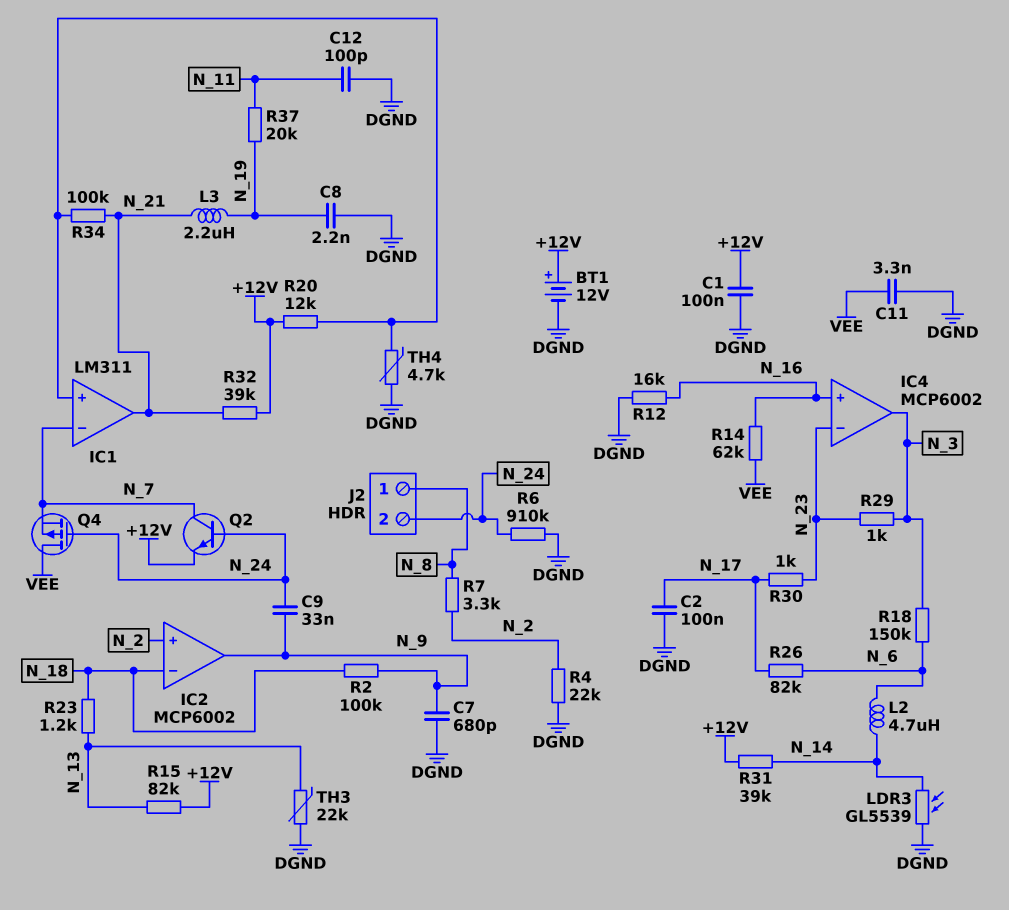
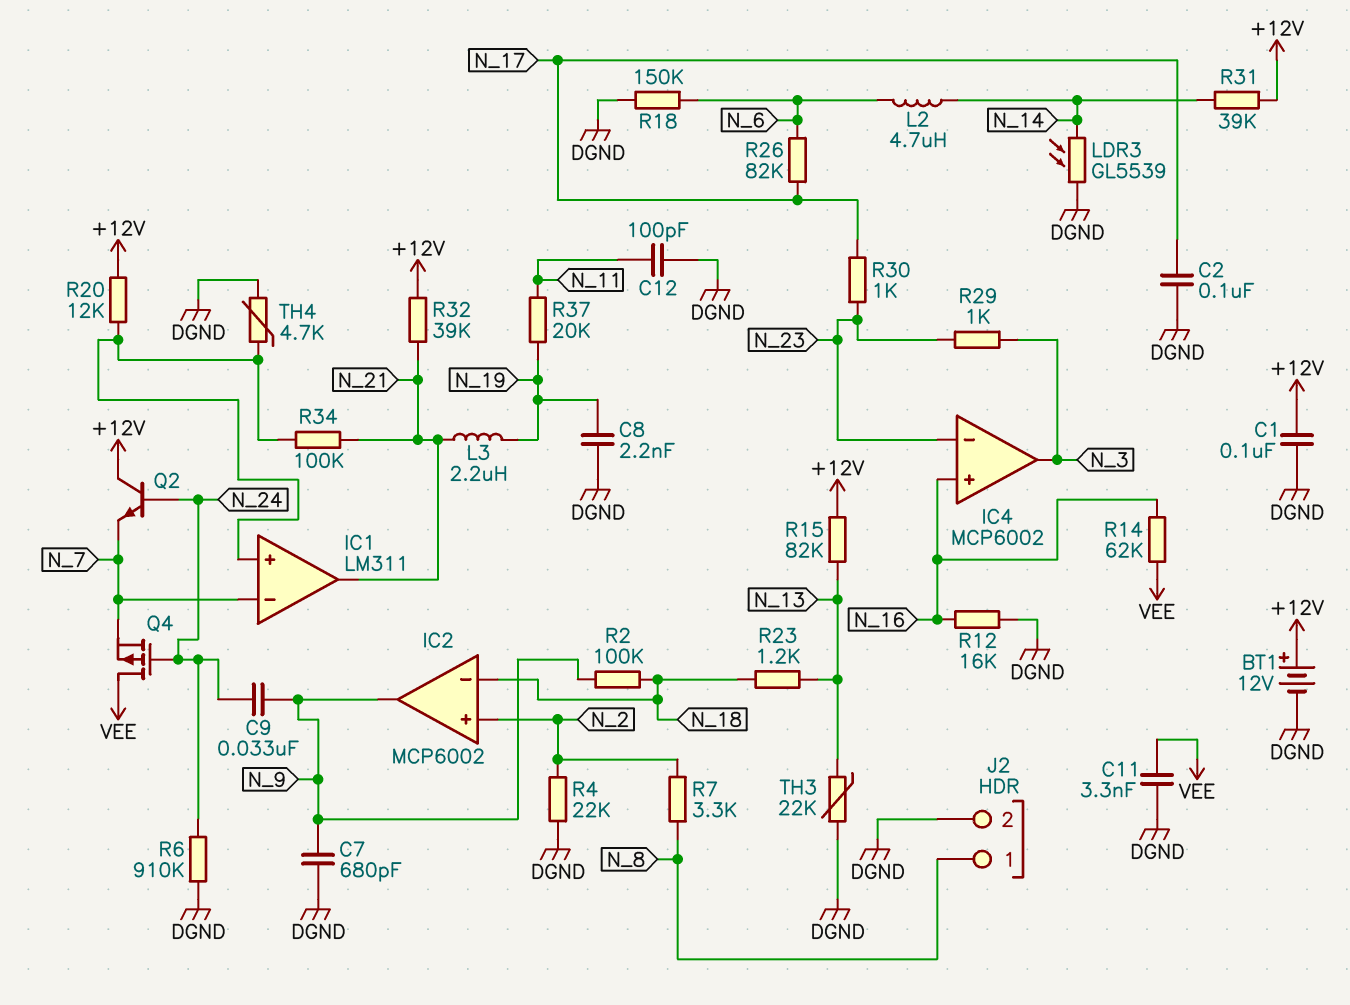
J2 pin 2: N_24 -> DGND
Q2: NPN (B N_24, C N_7, E +12V) -> NPN (B N_24, C +12V, E N_7)
R18: 150k (N_3, N_6) -> 150k (DGND, N_6)

